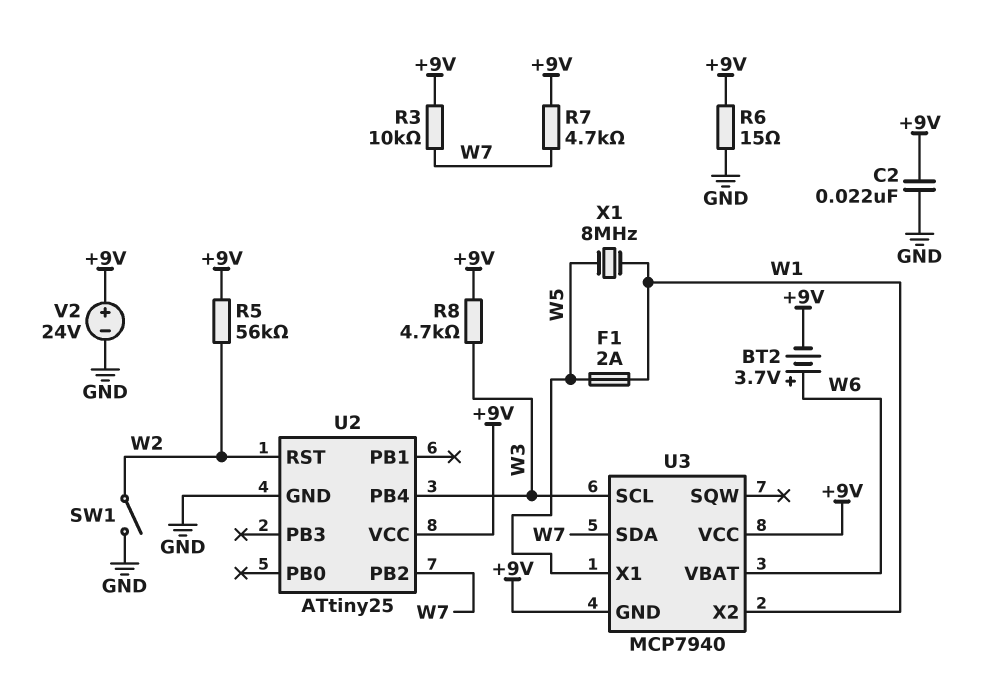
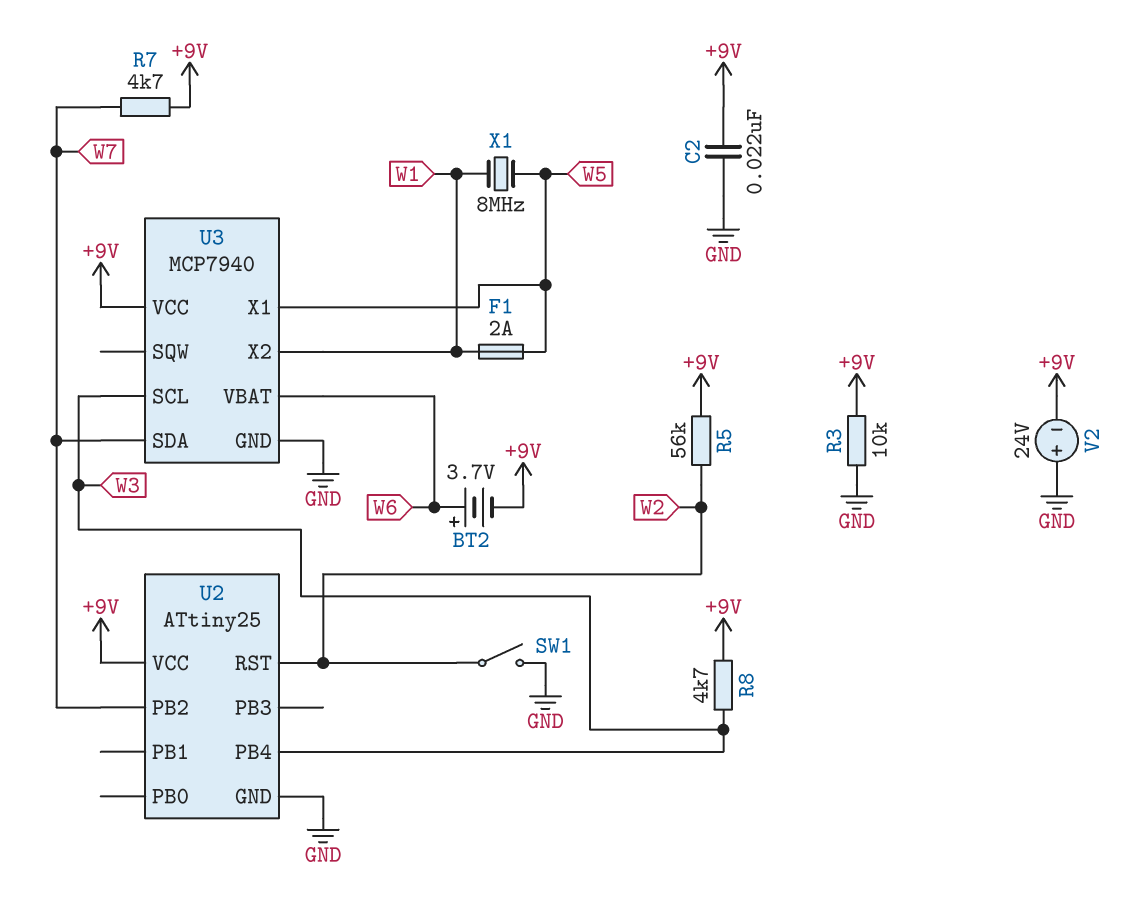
R3: 10k (+9V, W7) -> 10k (+9V, GND)
R6: 15 (+9V, GND) -> none
U3 pin GND: +9V -> GND
V2: 24V (plus +9V, minus GND) -> 24V (plus GND, minus +9V)

